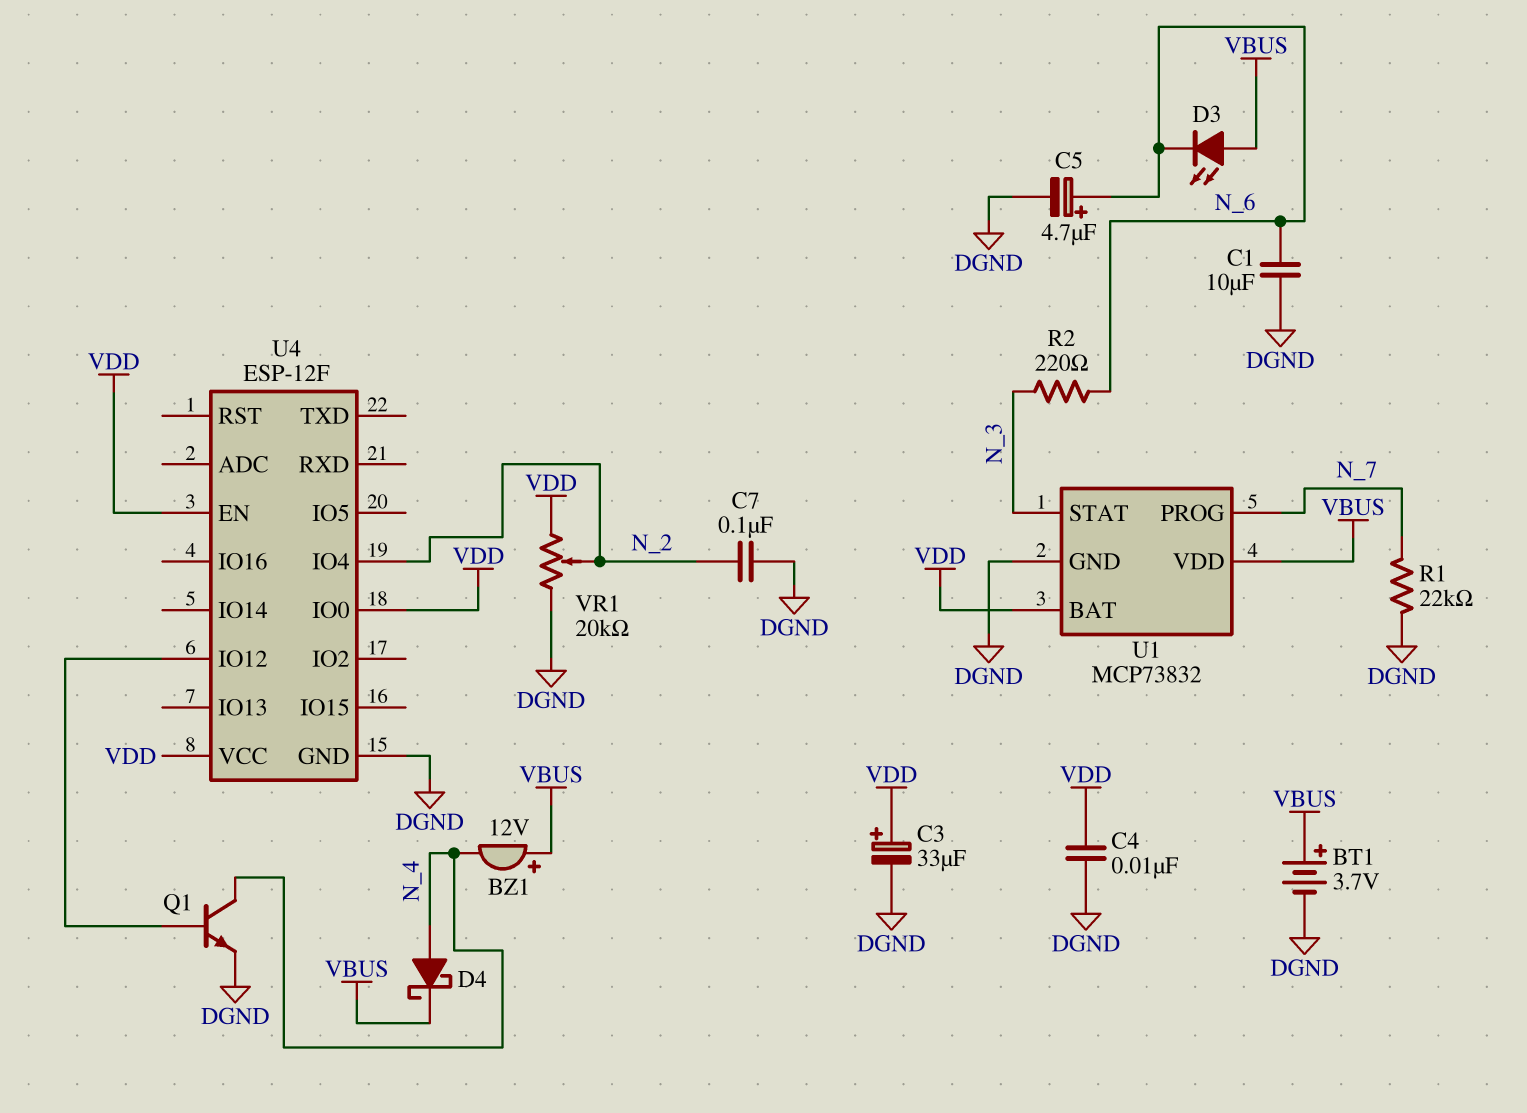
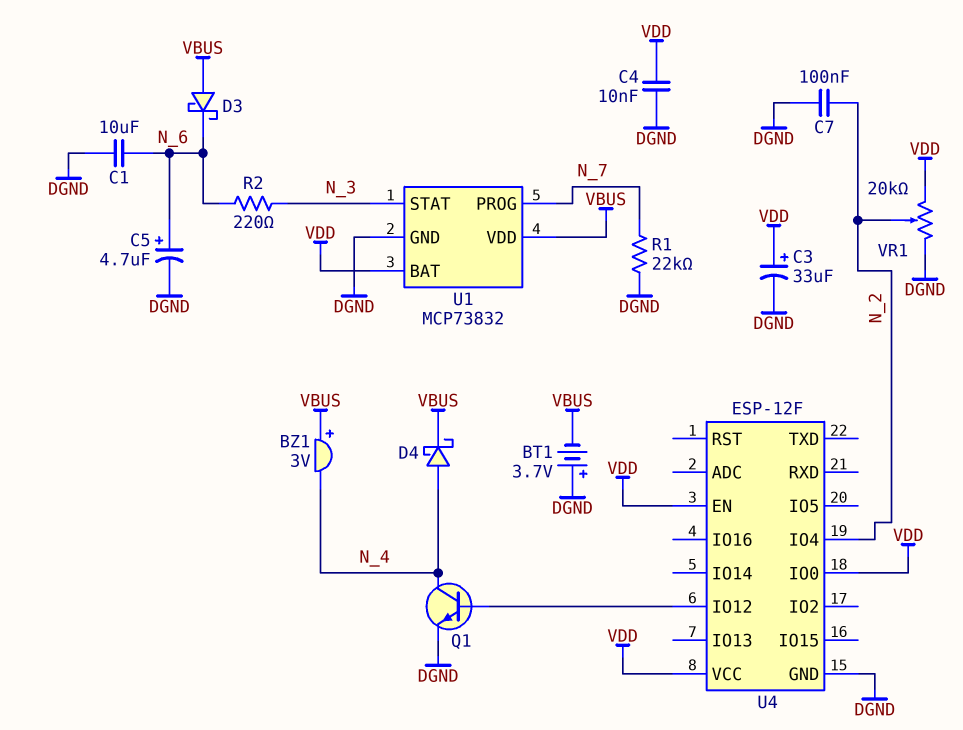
BT1: 3.7V (plus VBUS, minus DGND) -> 3.7V (plus DGND, minus VBUS)
BZ1: buzzer 12V (plus VBUS, minus N_4) -> buzzer 3V (plus VBUS, minus N_4)
D3: LED (A VBUS, K N_6) -> schottky (A VBUS, K N_6)

